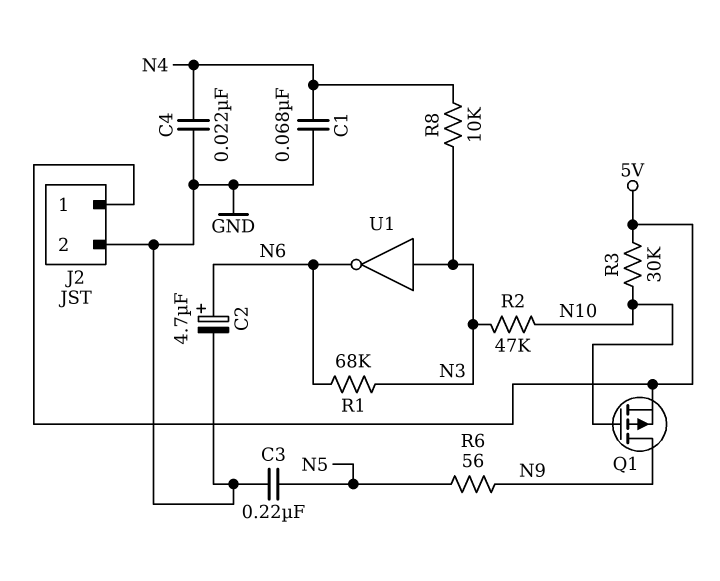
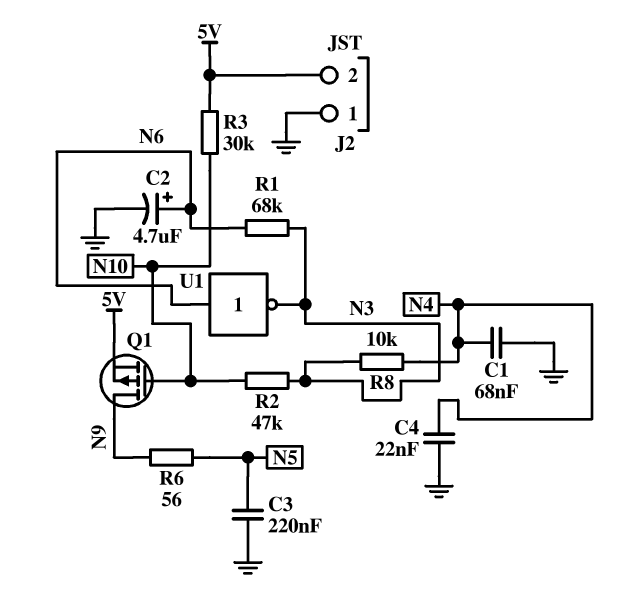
J2 pin 1: 5V -> GND
J2 pin 2: GND -> 5V
U1: NOT (in N3, out N6) -> NOT (in N6, out N3)

